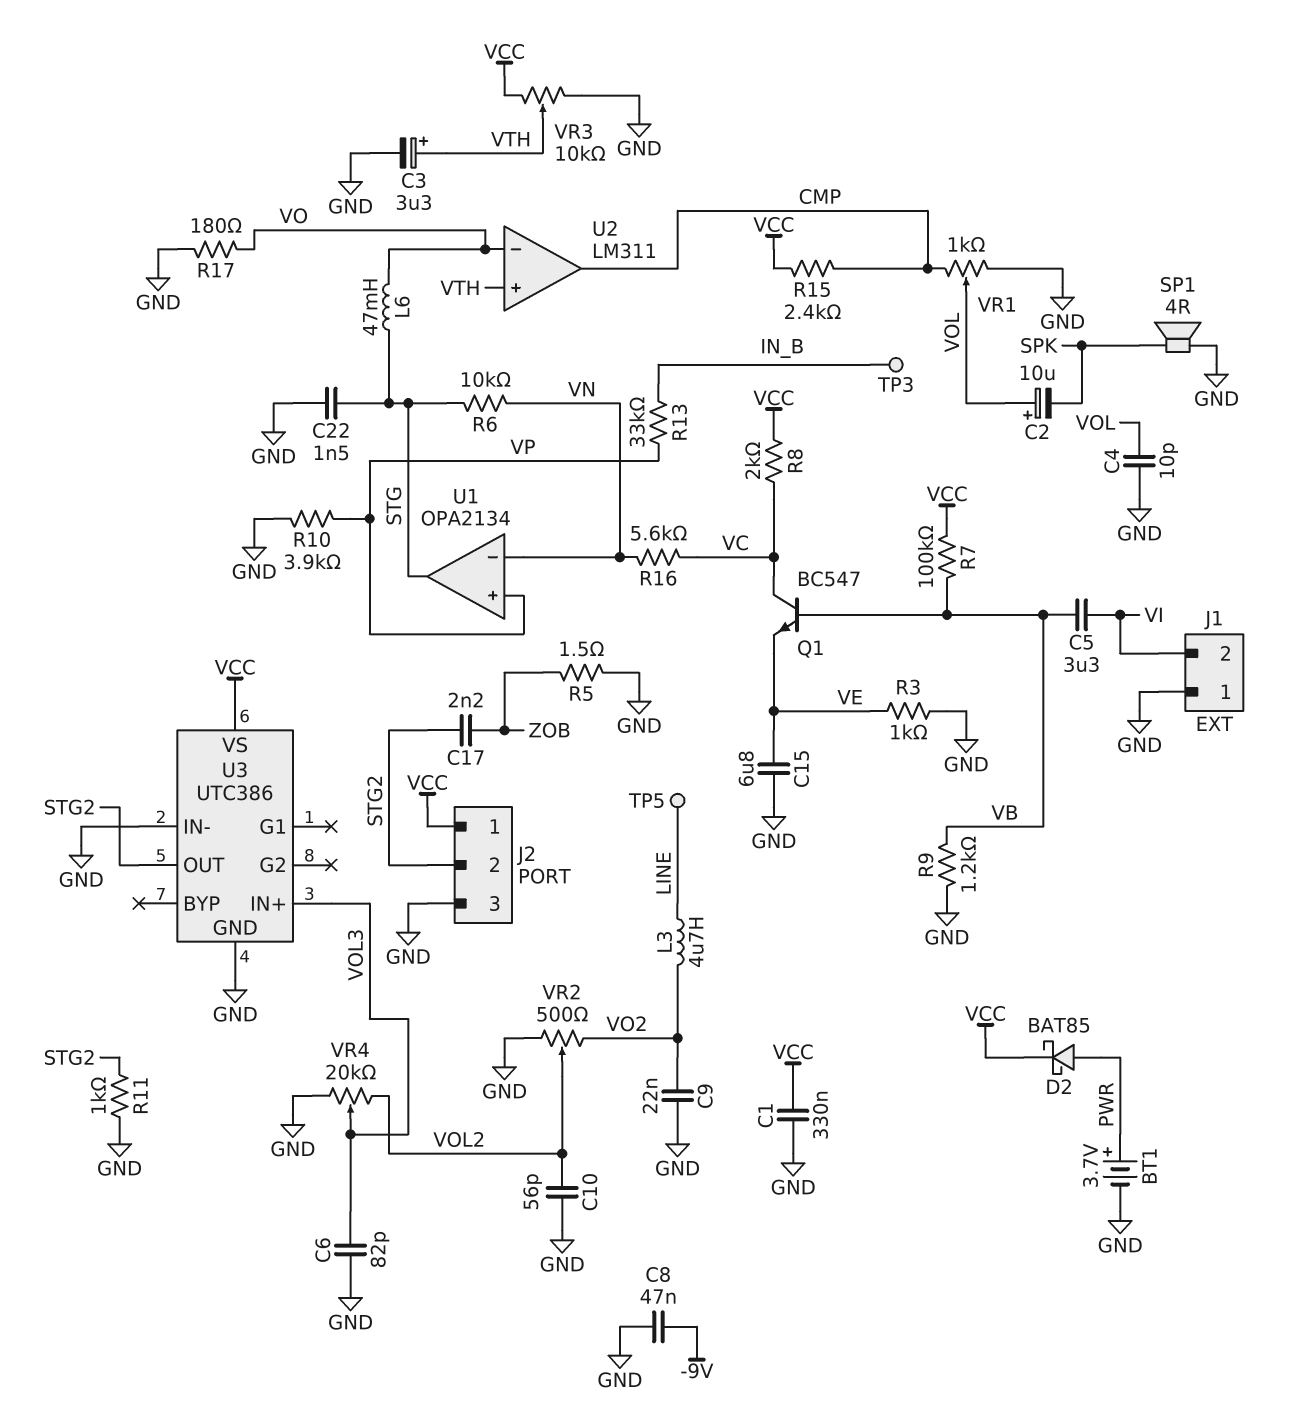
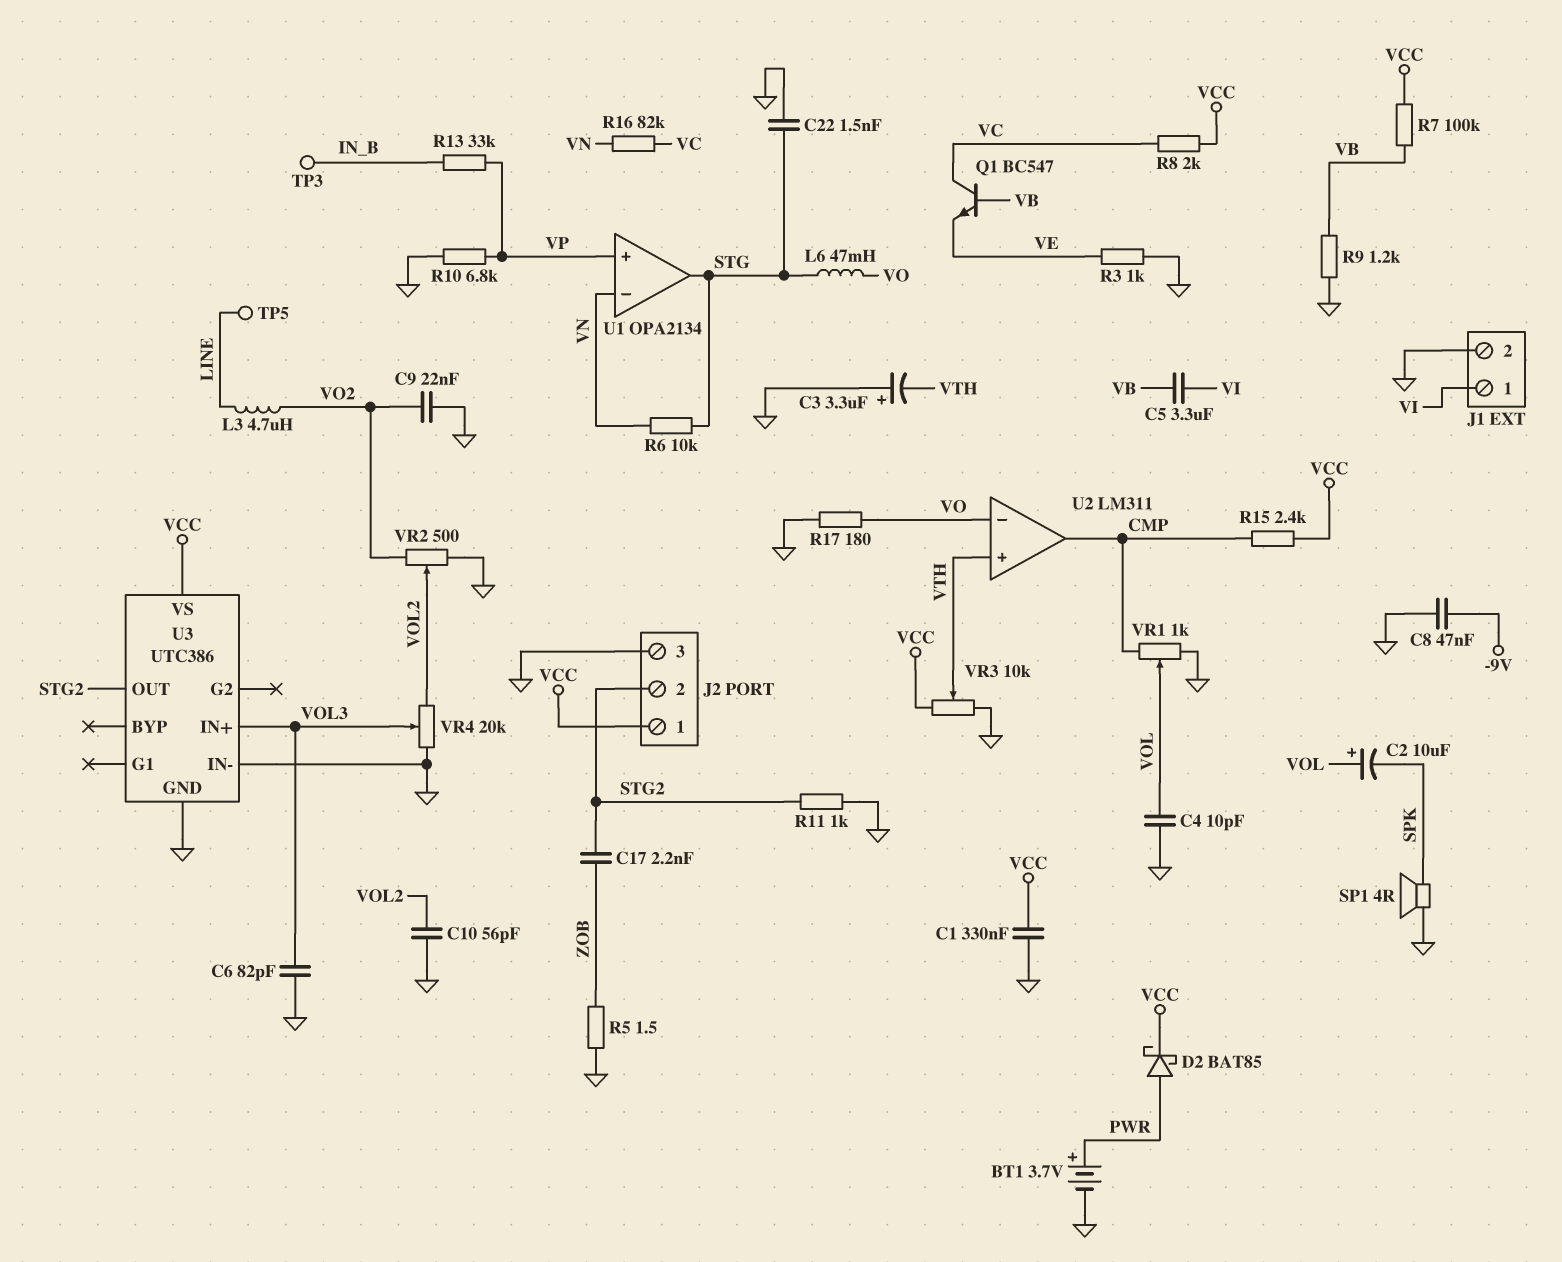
C3: 3.3uF (plus VTH, minus GND) -> 3.3uF (plus GND, minus VTH)
C15: 6.8uF (GND, VE) -> none
J1 pin 1: GND -> VI
J1 pin 2: VI -> GND
R10: 3.9k (GND, VP) -> 6.8k (GND, VP)
R16: 5.6k (VC, VN) -> 82k (VC, VN)

